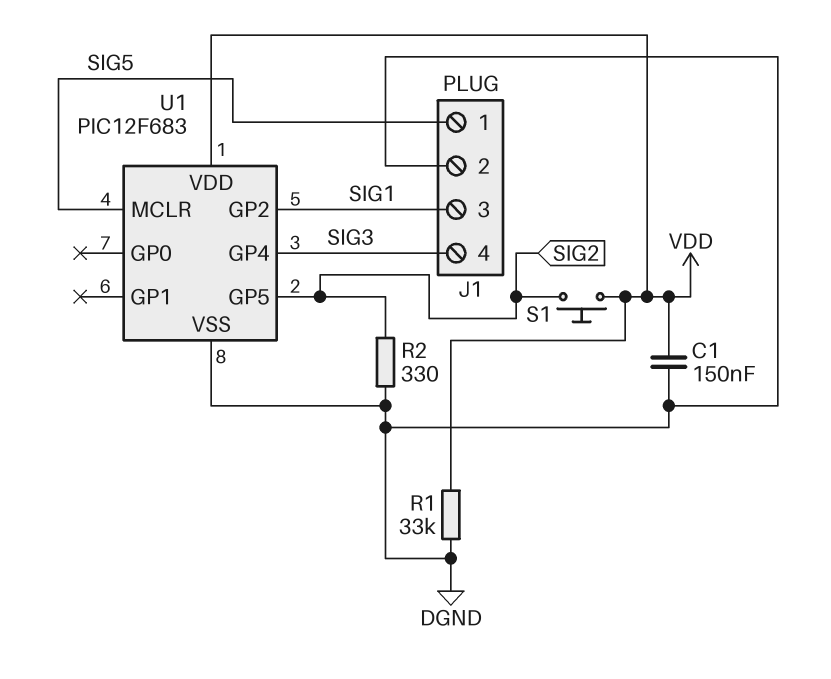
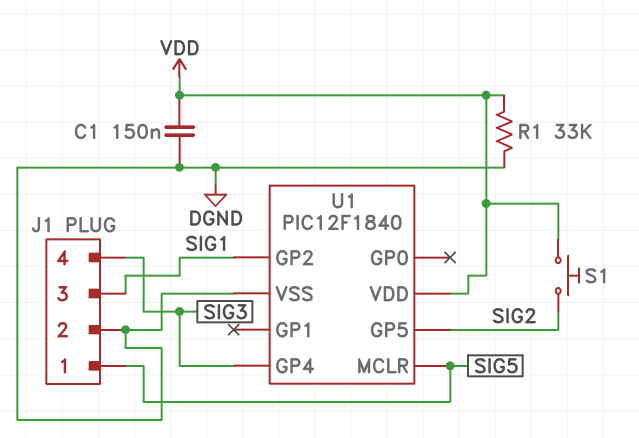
R2: 330 (DGND, SIG2) -> none
U1: PIC12F683 -> PIC12F1840

